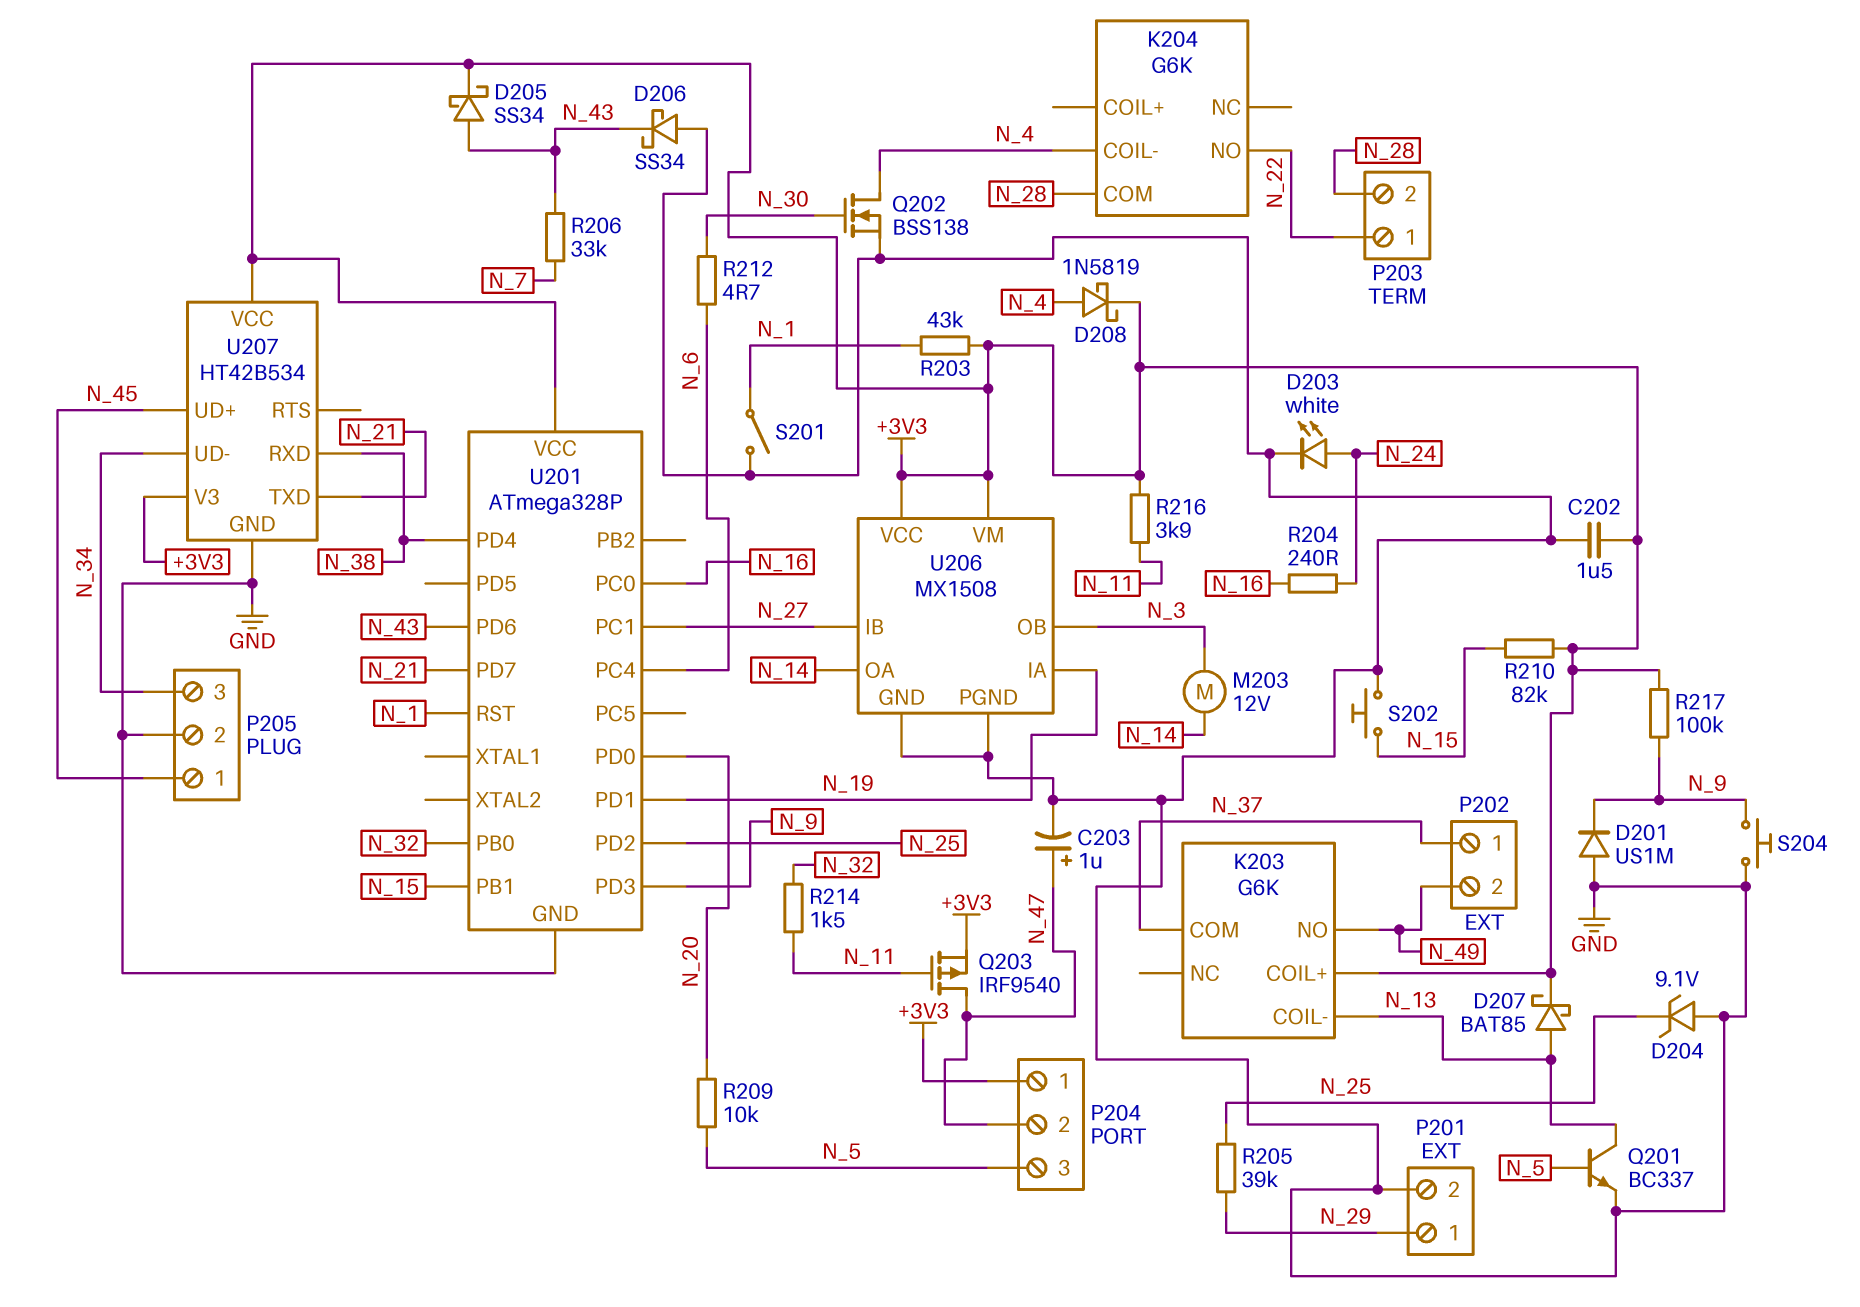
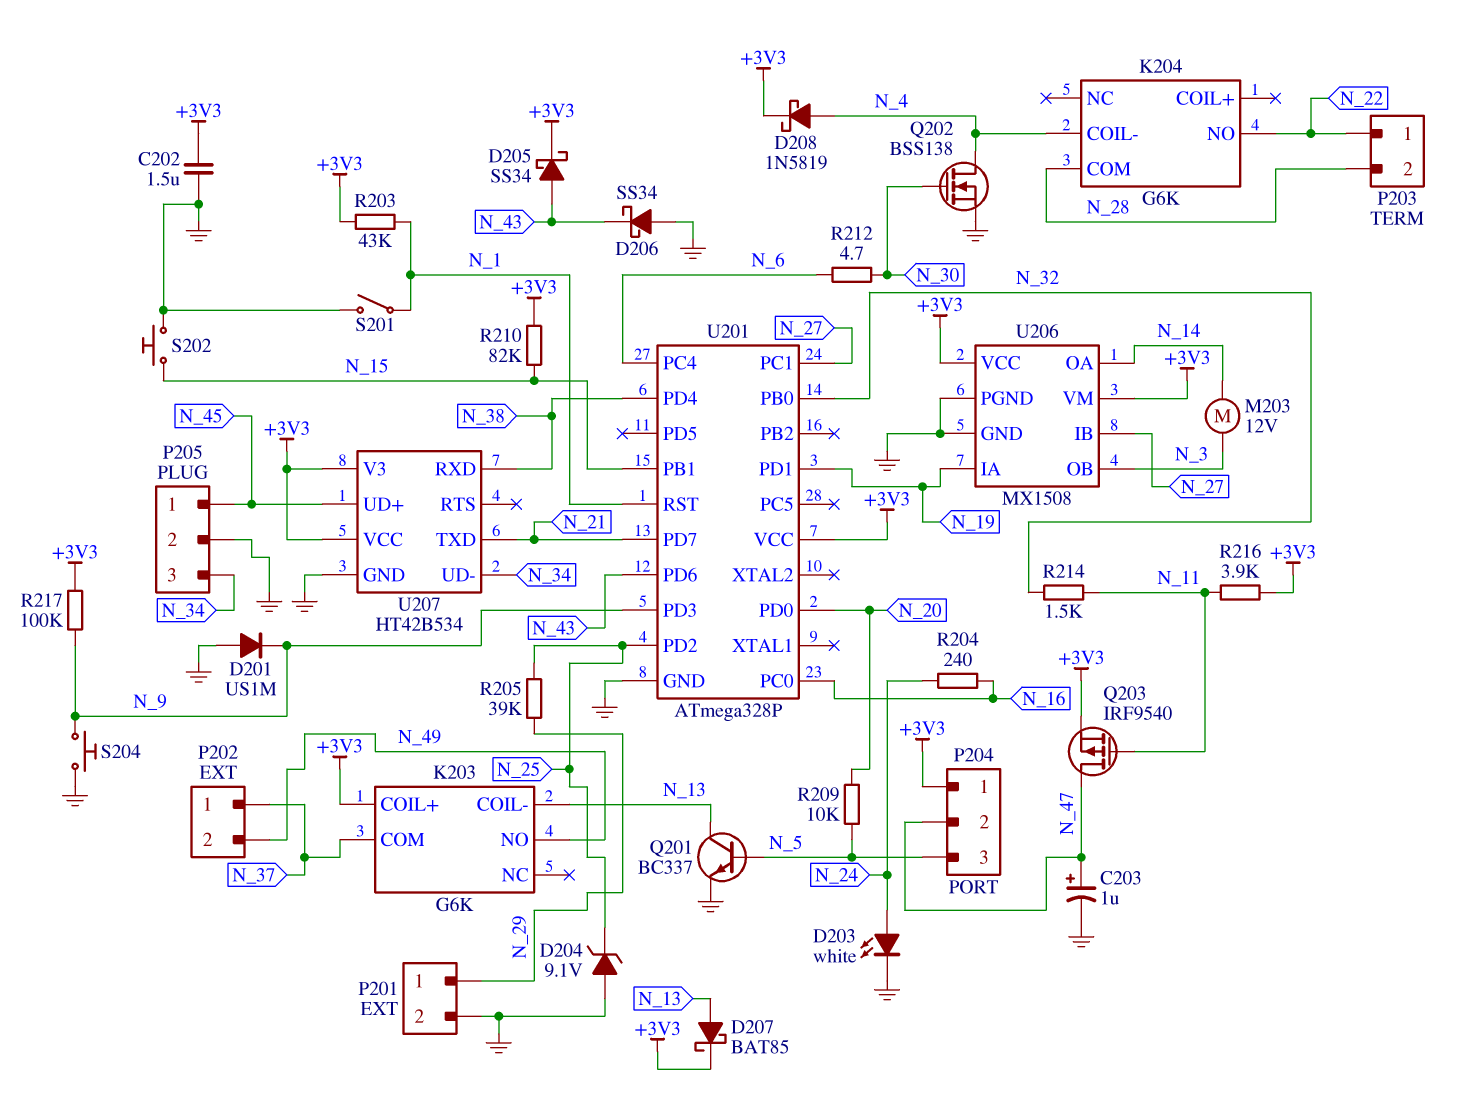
R206: 33k (N_7, N_43) -> none

